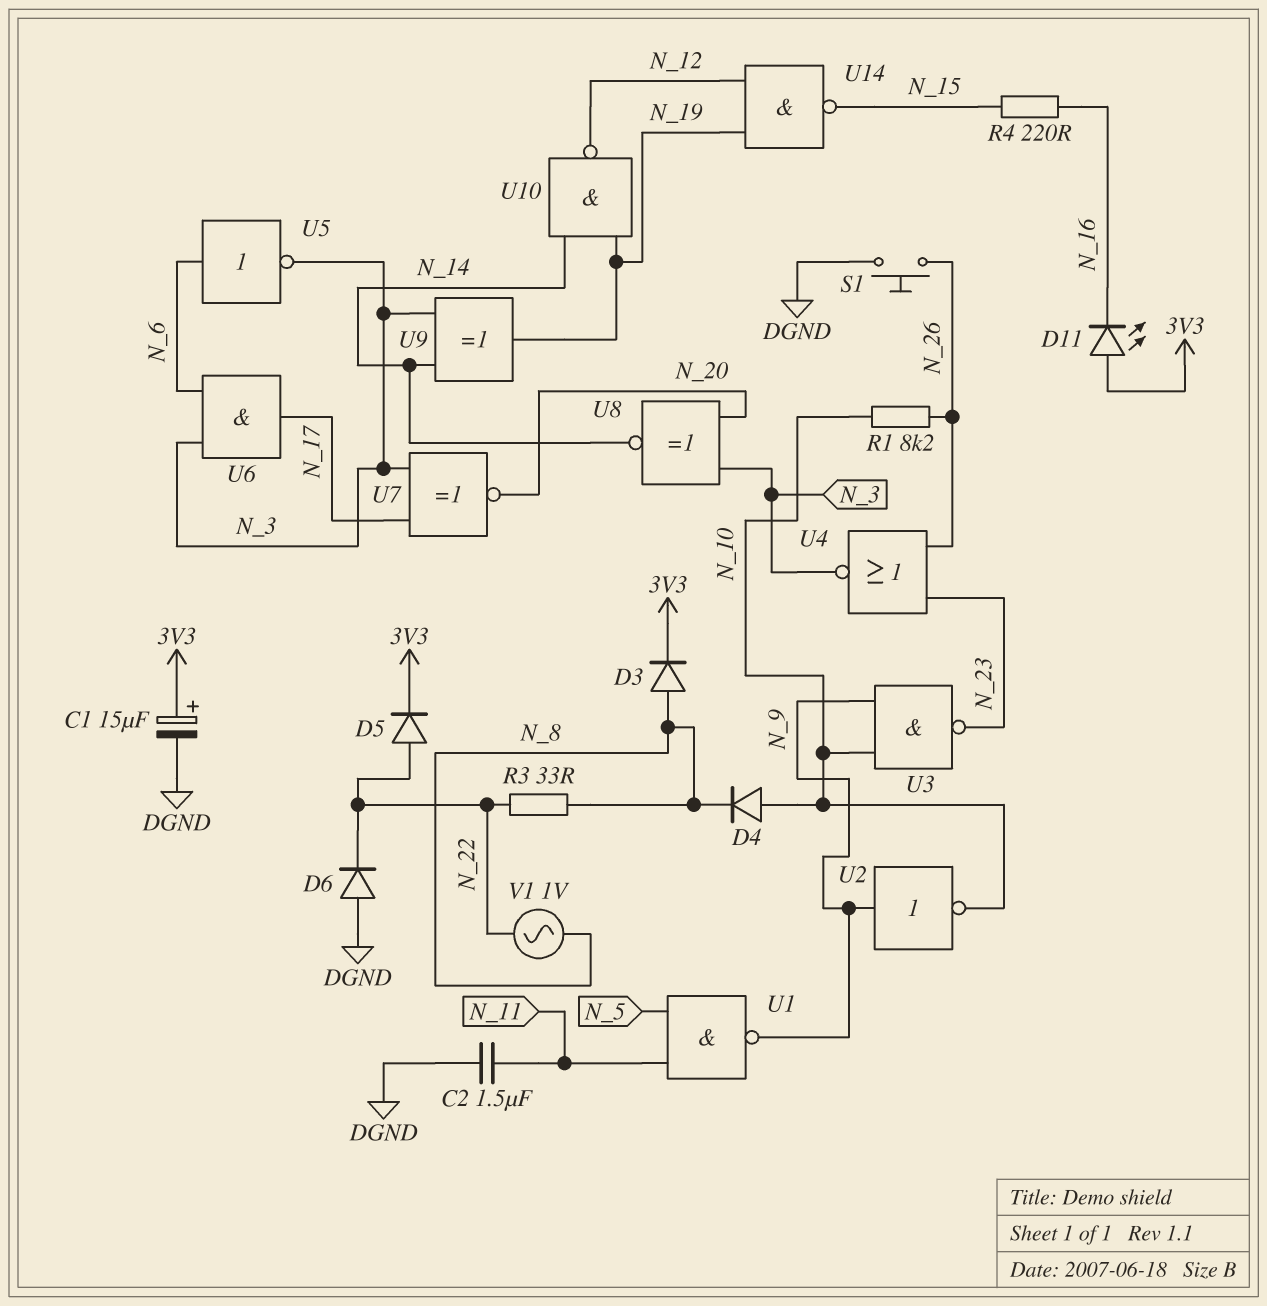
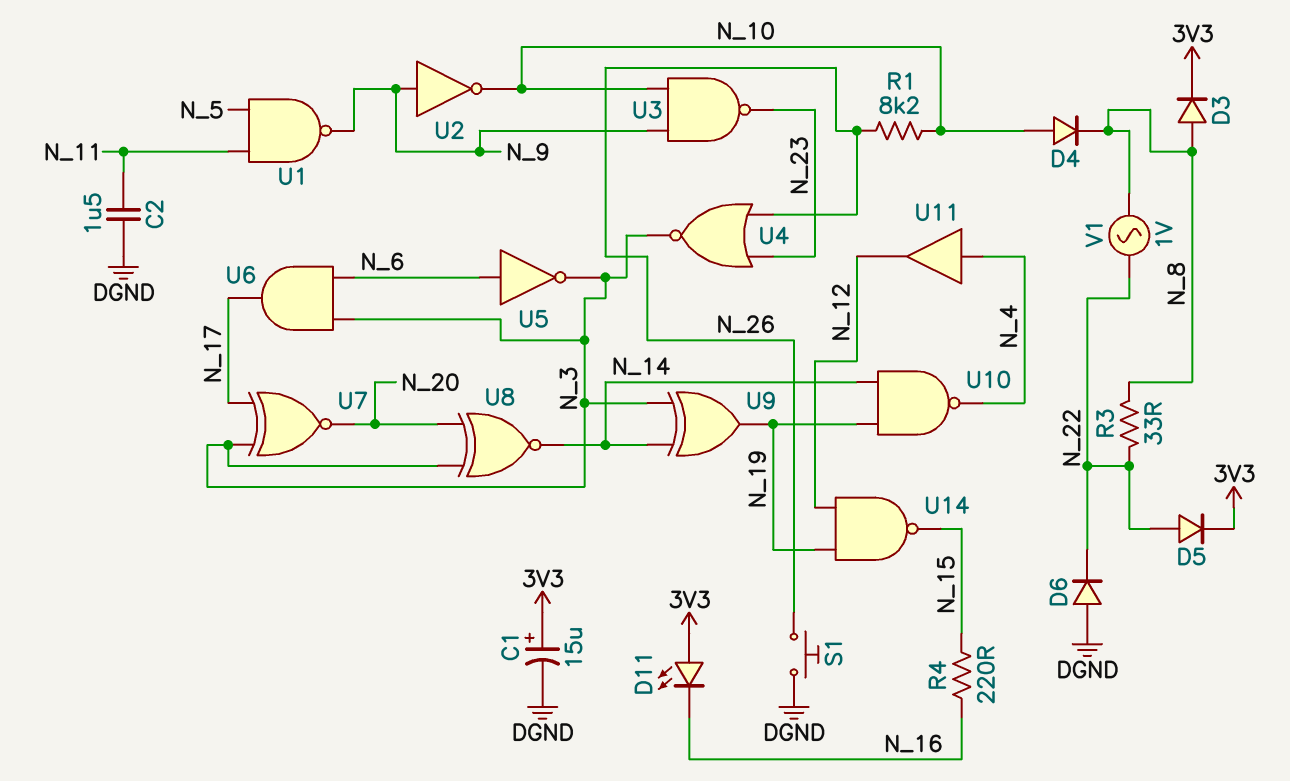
U10: NAND (in N_14, in N_19, out N_12) -> NAND (in N_14, in N_19, out N_4)
U11: none -> buffer (in N_4, out N_12)

